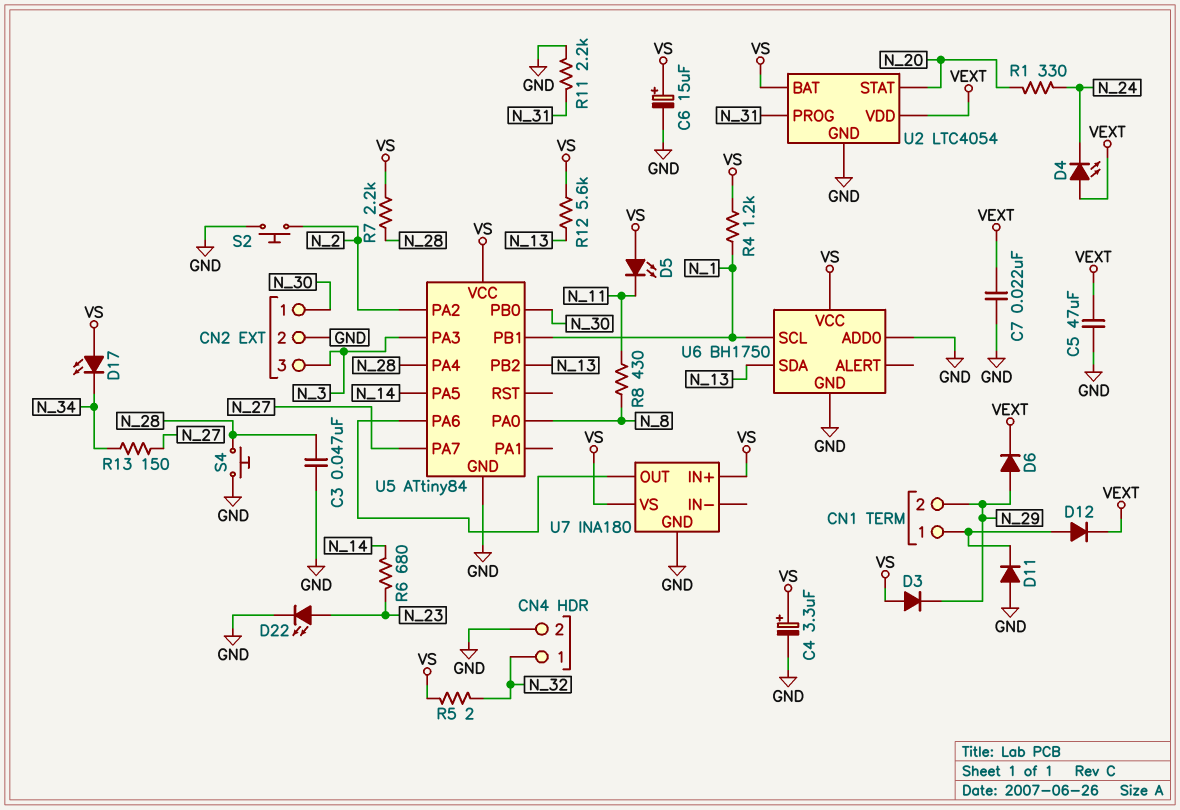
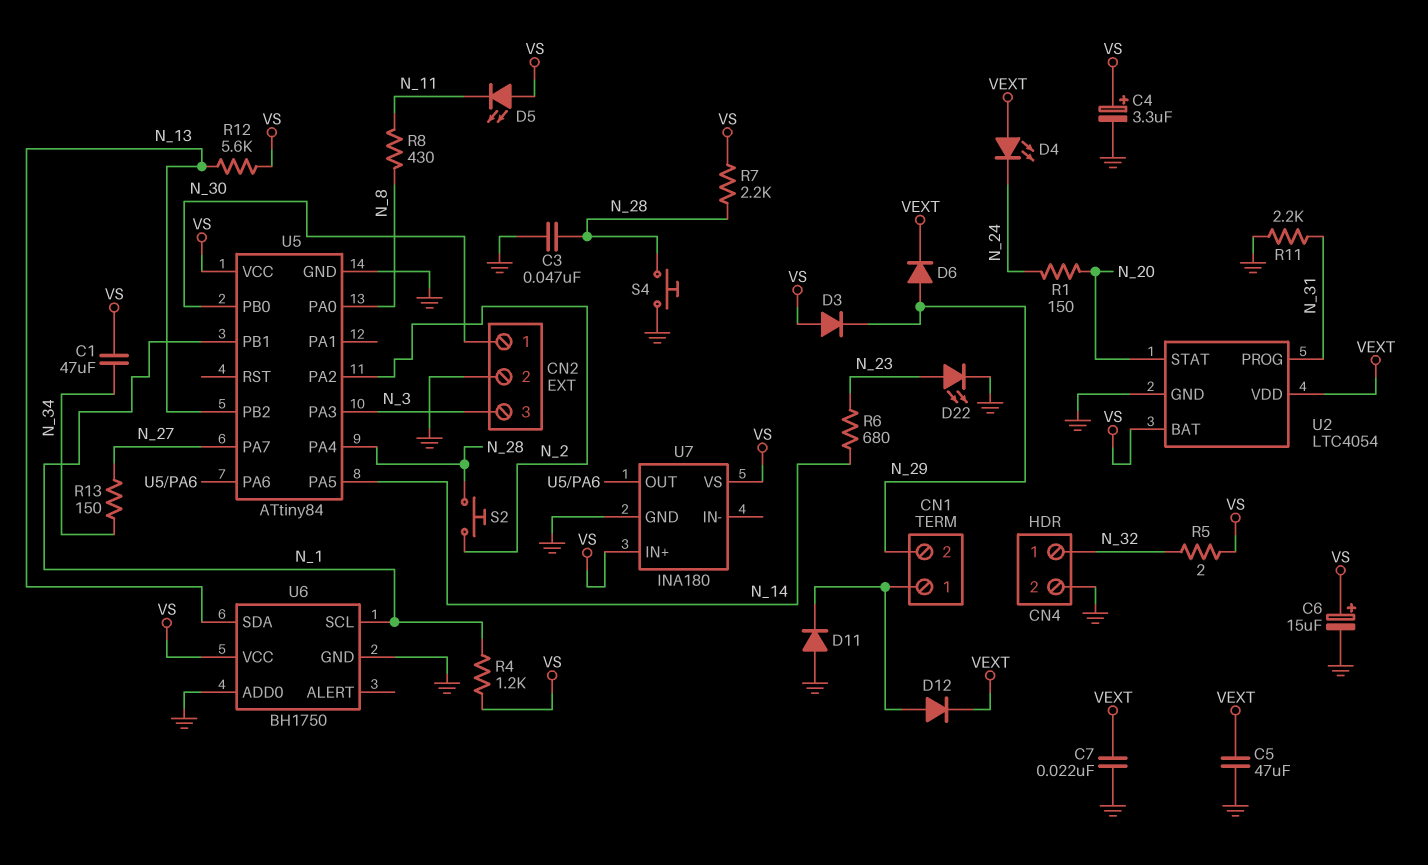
C1: none -> 47uF (N_34, VS)
D17: LED (A VS, K N_34) -> none
R1: 330 (N_20, N_24) -> 150 (N_20, N_24)
S2: button (GND, N_2) -> button (N_2, N_28)

